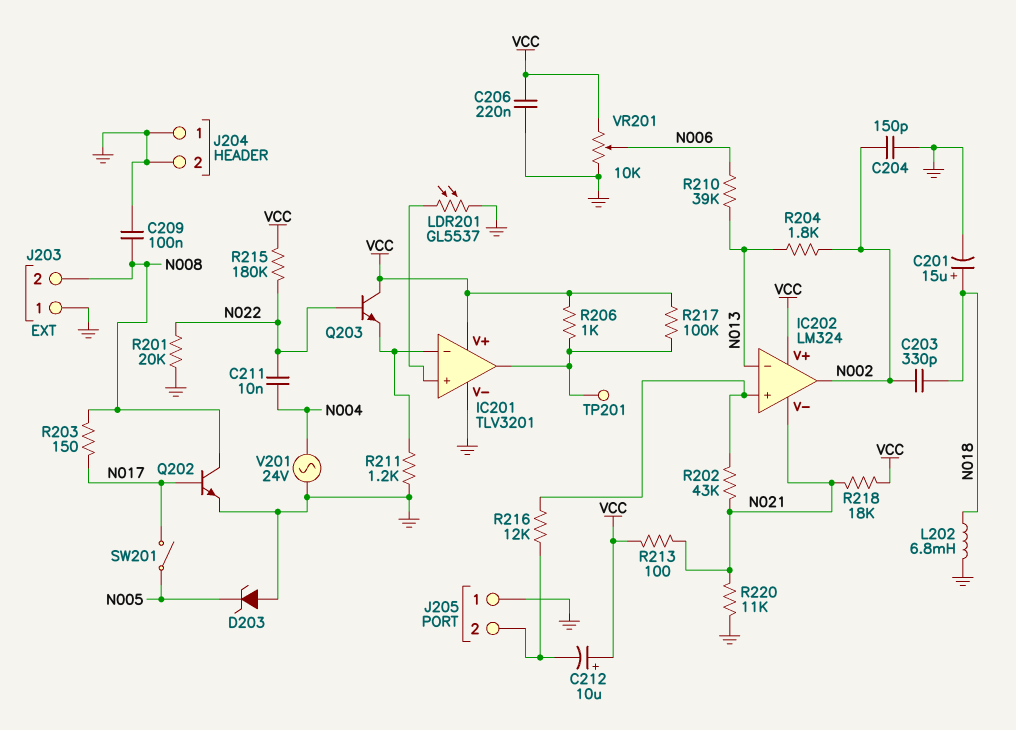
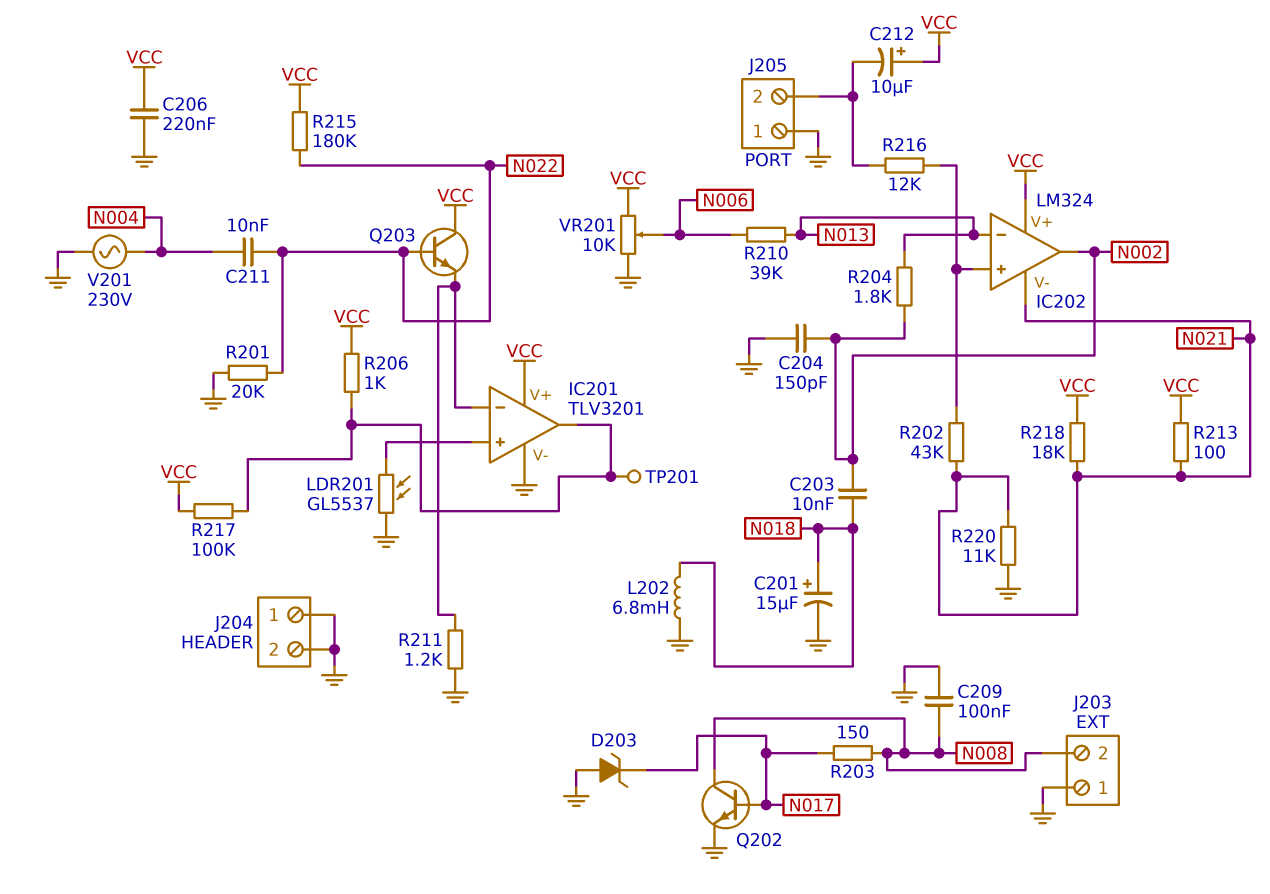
C203: 330pF (N002, N018) -> 10nF (N002, N018)
D203: zener (A GND, K N005) -> zener (A GND, K N017)
SW201: switch (N005, N017) -> none
V201: AC 24V (GND, N004) -> AC 230V (GND, N004)

